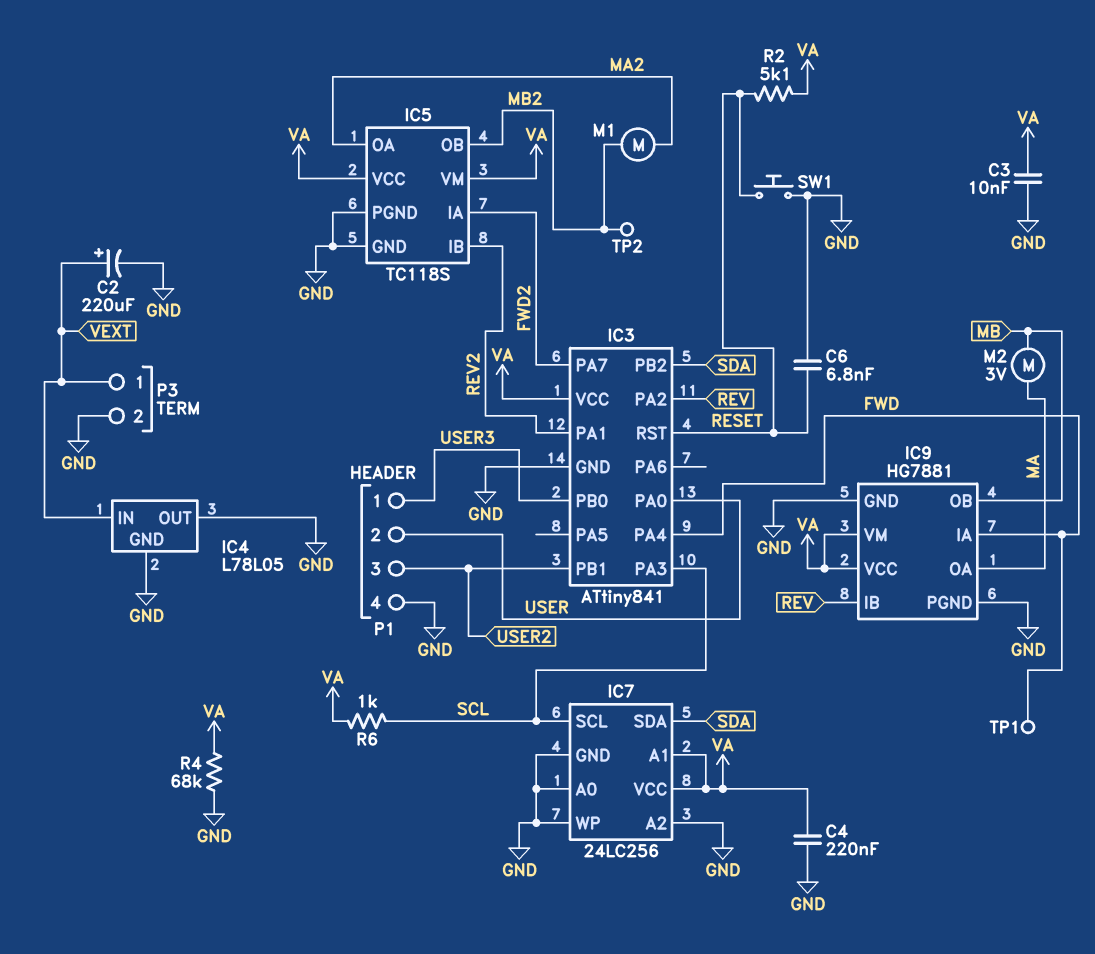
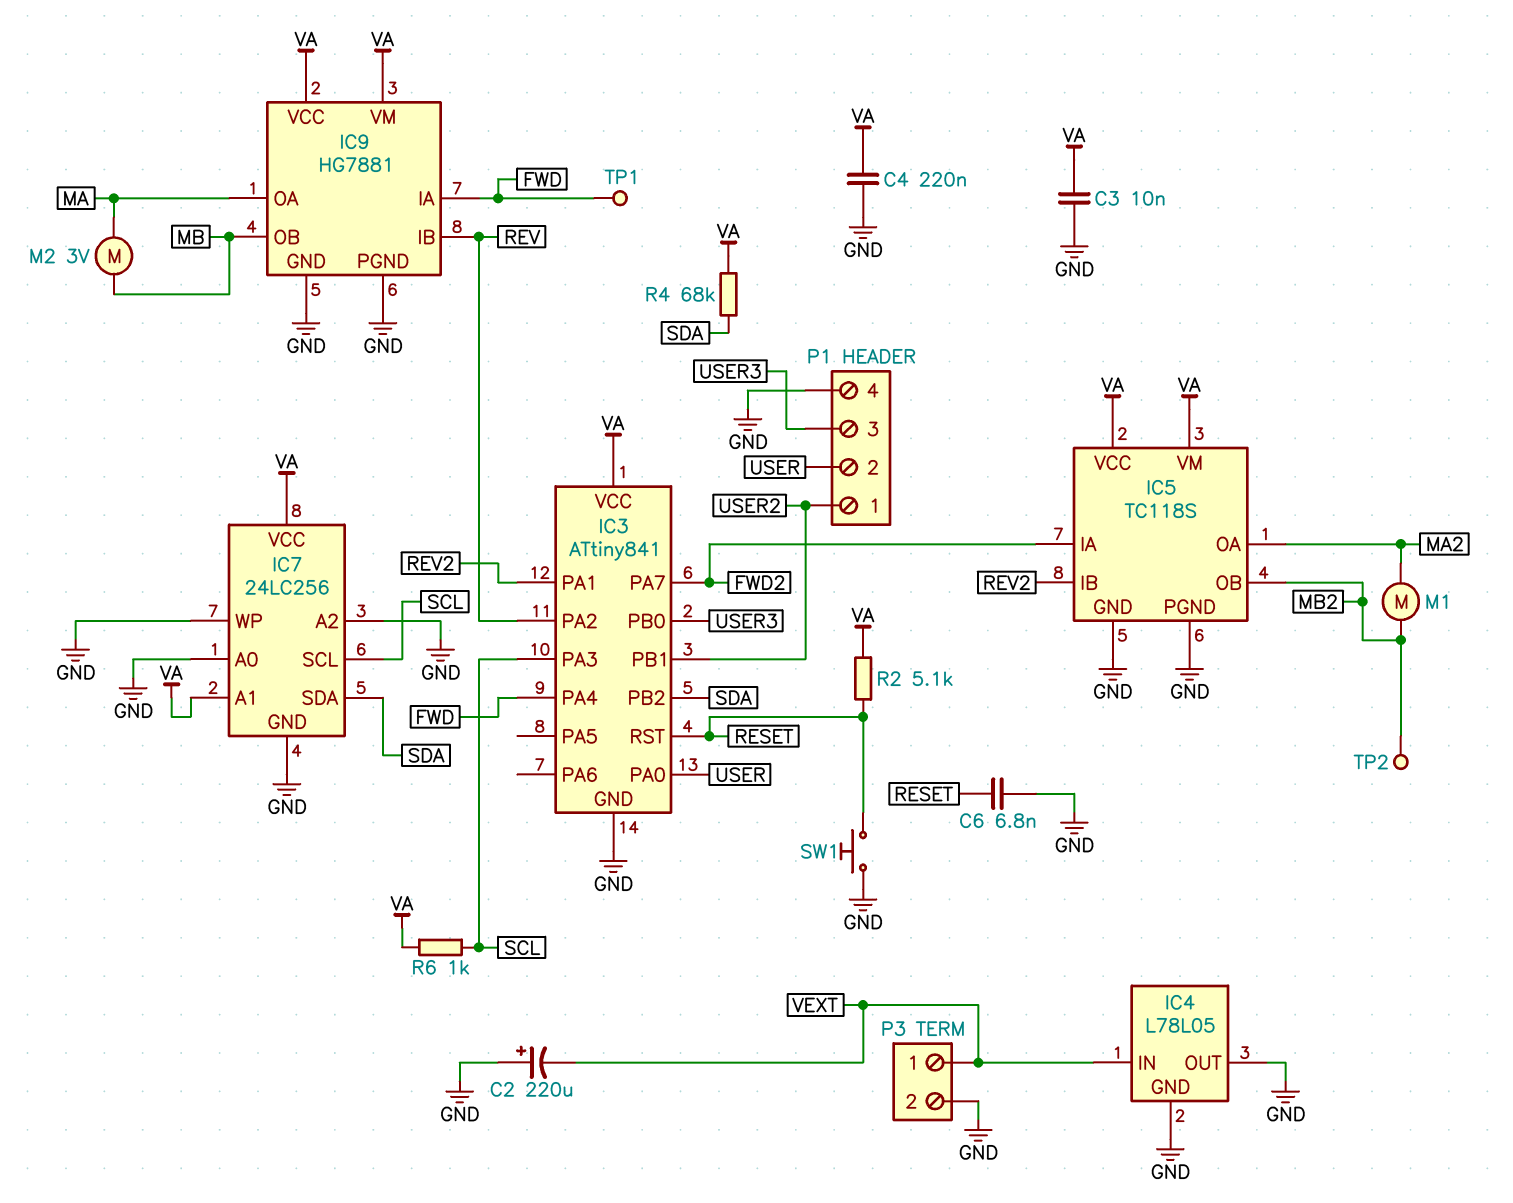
C2: 220uF (plus VEXT, minus GND) -> 220uF (plus GND, minus VEXT)
P1 pin 1: USER3 -> USER2
P1 pin 3: USER2 -> USER3
R4: 68k (GND, VA) -> 68k (SDA, VA)

